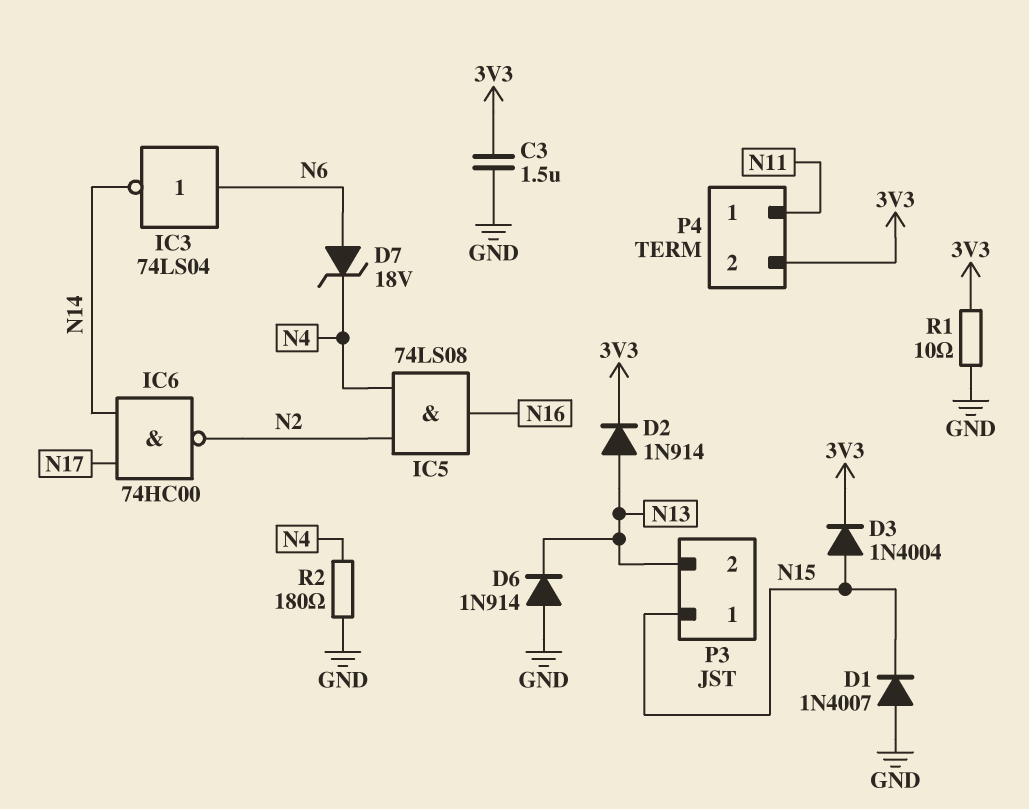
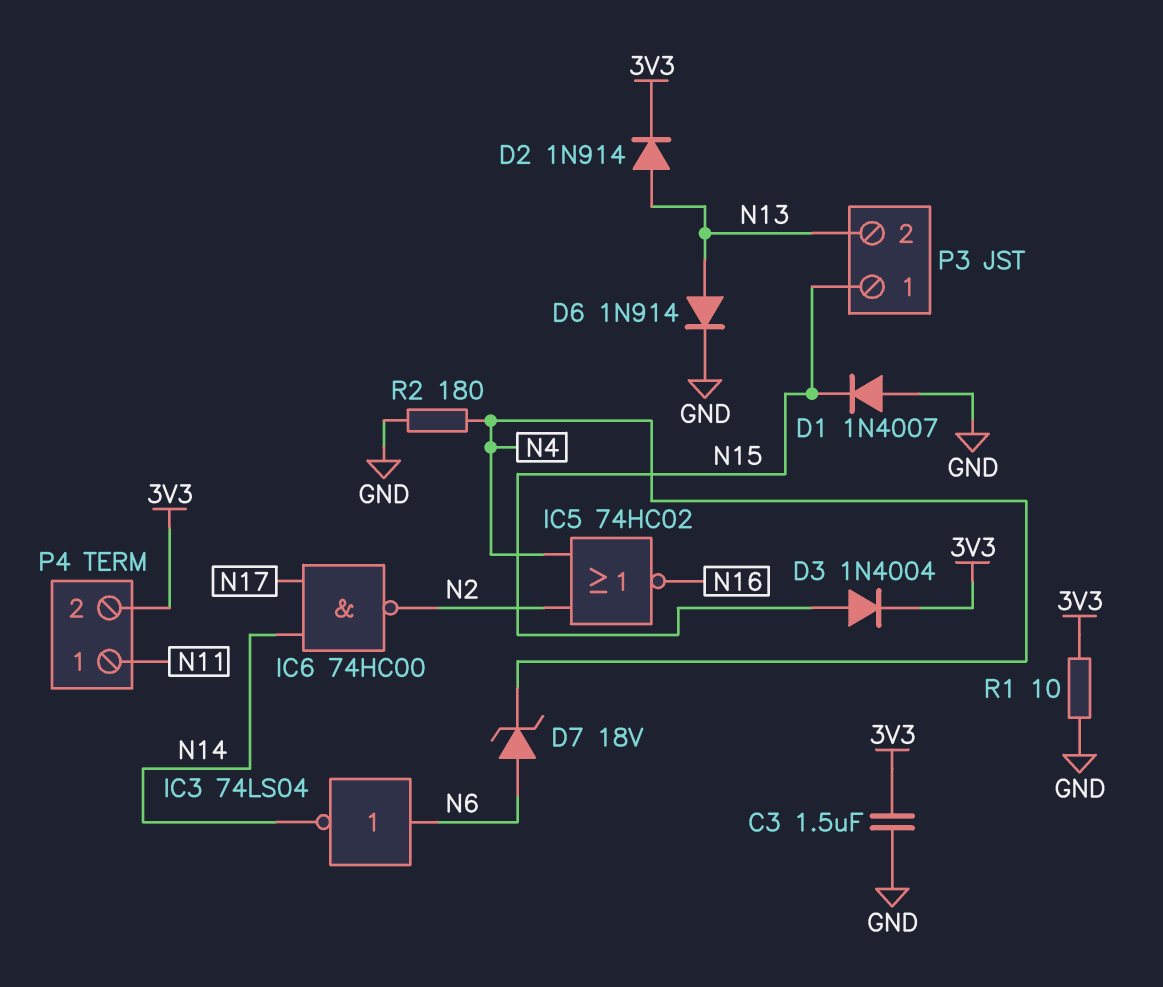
D6: diode 1N914 (A GND, K N13) -> diode 1N914 (A N13, K GND)
IC5: AND 74LS08 (in N2, in N4, out N16) -> NOR 74HC02 (in N2, in N4, out N16)

